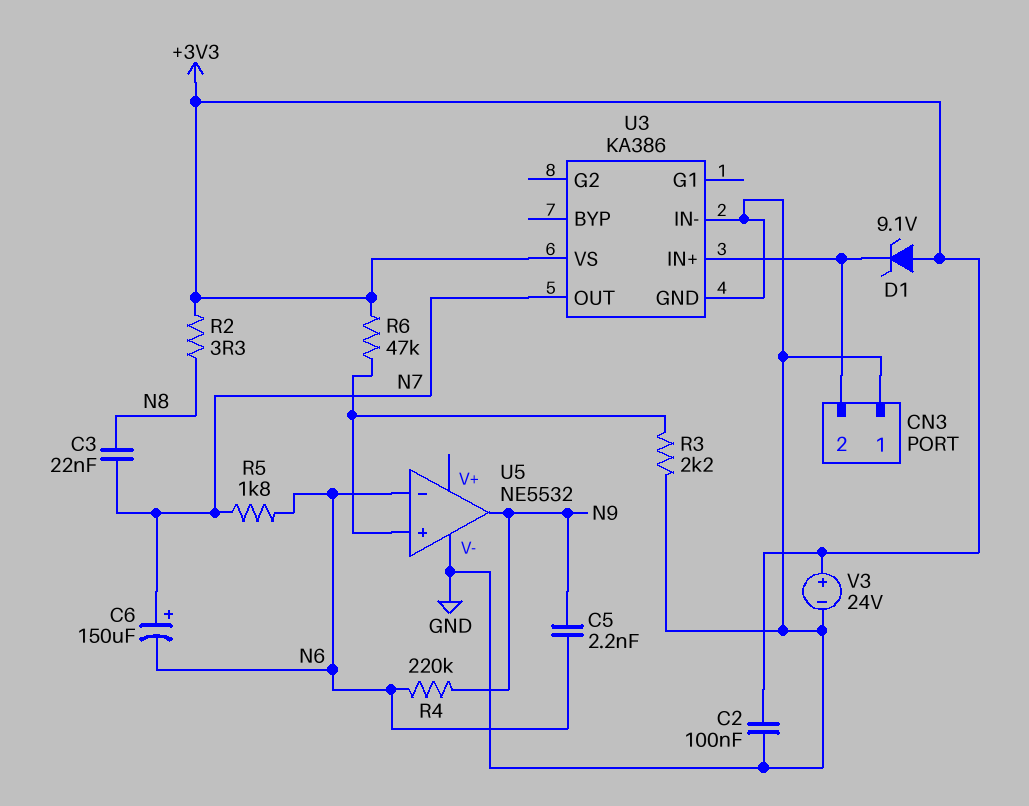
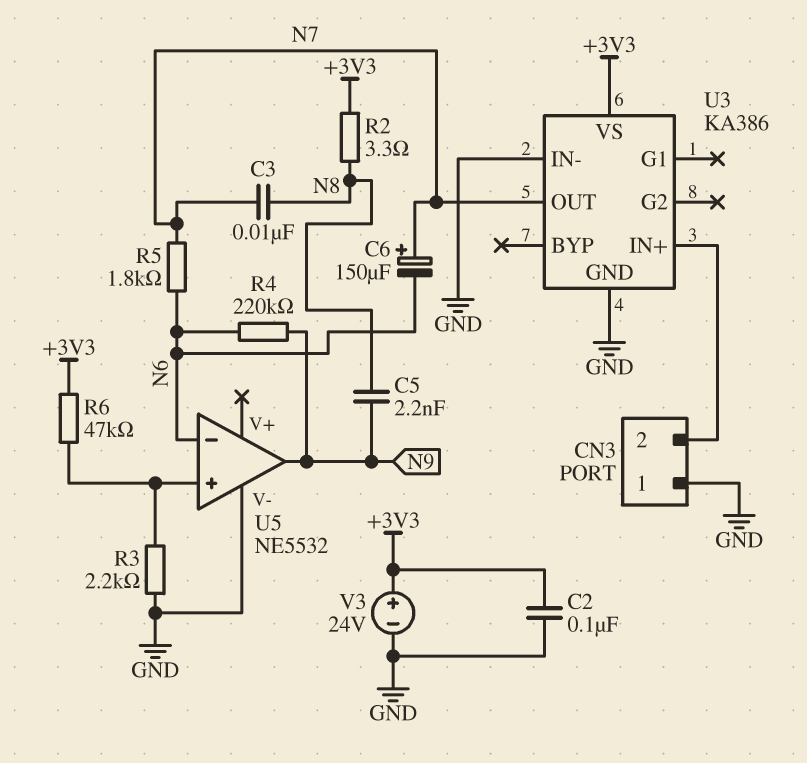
C3: 22nF (N7, N8) -> 10nF (N7, N8)
C5: 2.2nF (N6, N9) -> 2.2nF (N8, N9)
D1: zener 9.1V (A +3V3, K CN3/2) -> none

